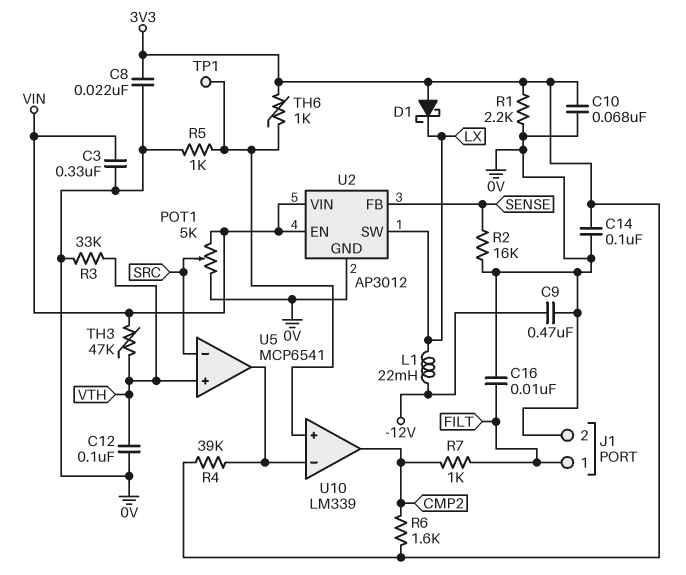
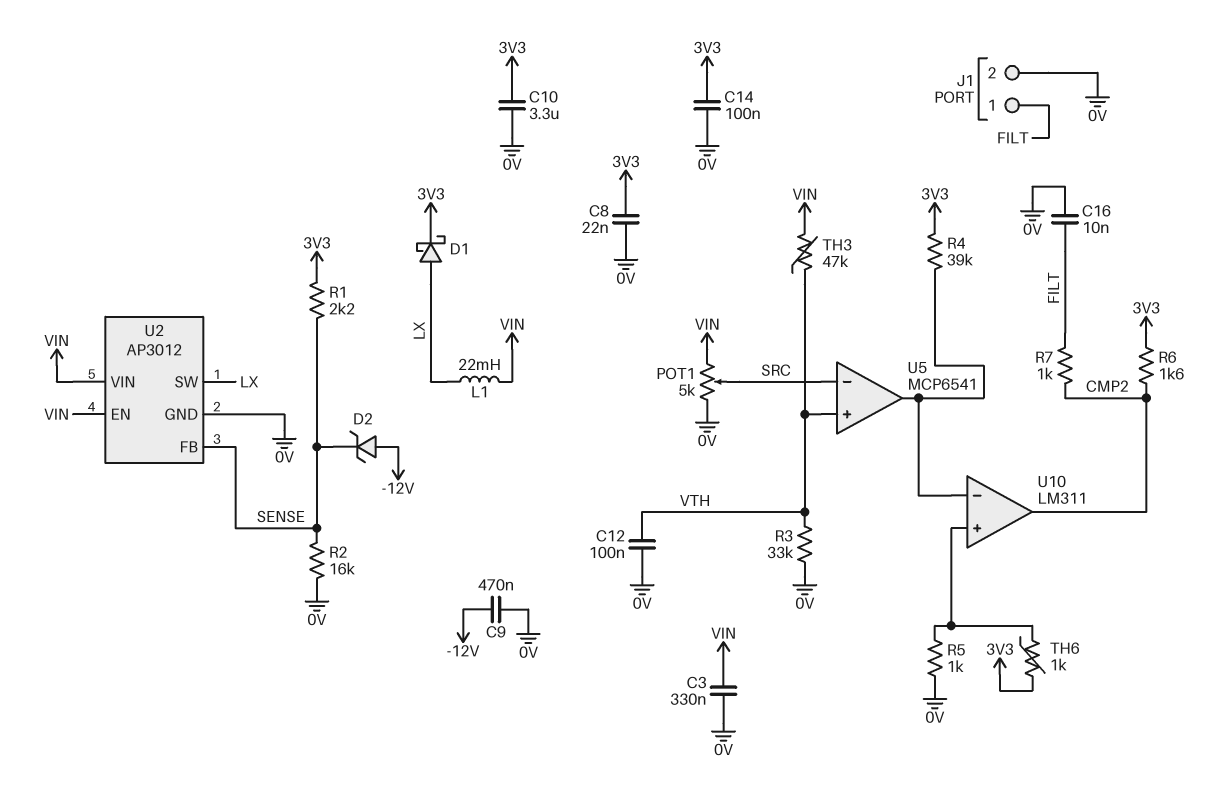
C10: 68nF (0V, 3V3) -> 3.3uF (0V, 3V3)
D1: schottky (A 3V3, K LX) -> schottky (A LX, K 3V3)
D2: none -> zener (A -12V, K SENSE)
L1: 22mH (-12V, LX) -> 22mH (LX, VIN)
R1: 2.2k (0V, 3V3) -> 2.2k (3V3, SENSE)
TP1: test point (U10/in+) -> none
U10: LM339 -> LM311

